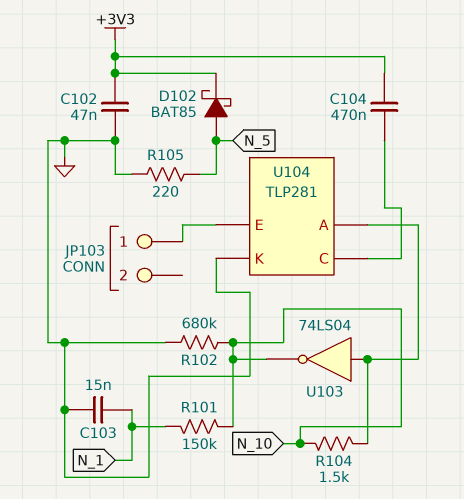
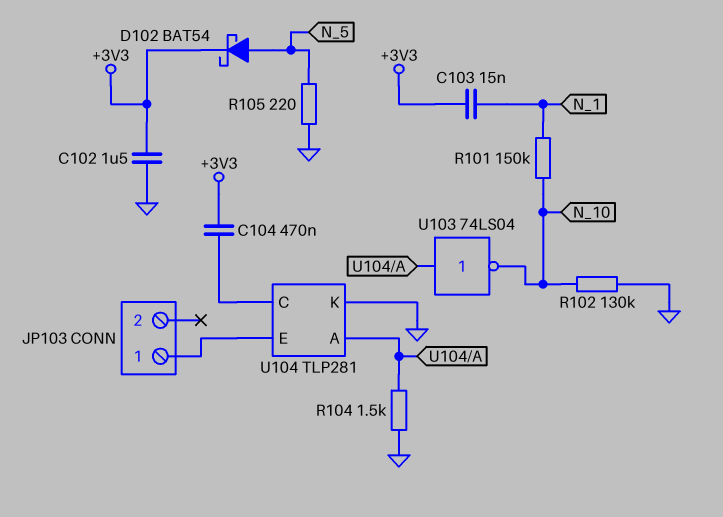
C102: 47nF (+3V3, GND) -> 1.5uF (+3V3, GND)
C103: 15nF (GND, N_1) -> 15nF (+3V3, N_1)
D102: schottky BAT85 (A N_5, K +3V3) -> schottky BAT54 (A N_5, K +3V3)
R102: 680k (GND, N_10) -> 130k (GND, N_10)
R104: 1.5k (N_10, U104/A) -> 1.5k (GND, U104/A)

